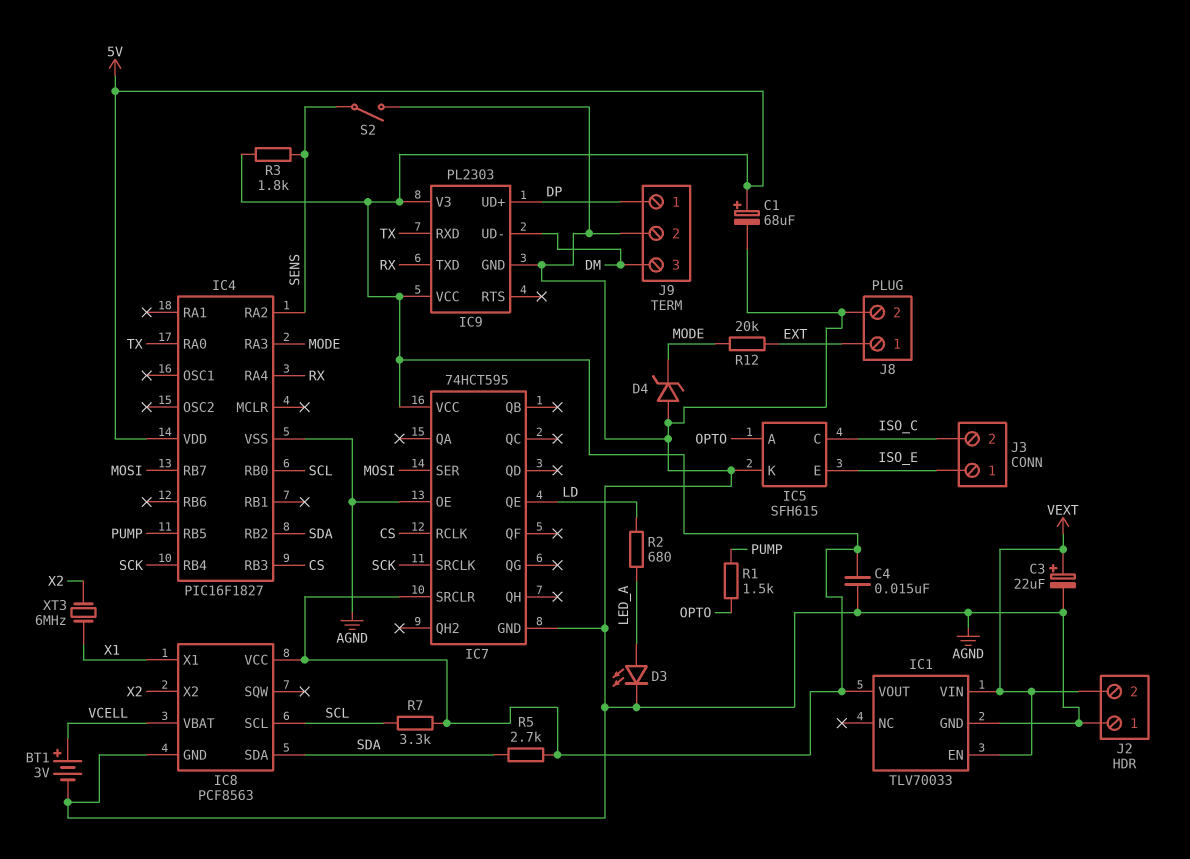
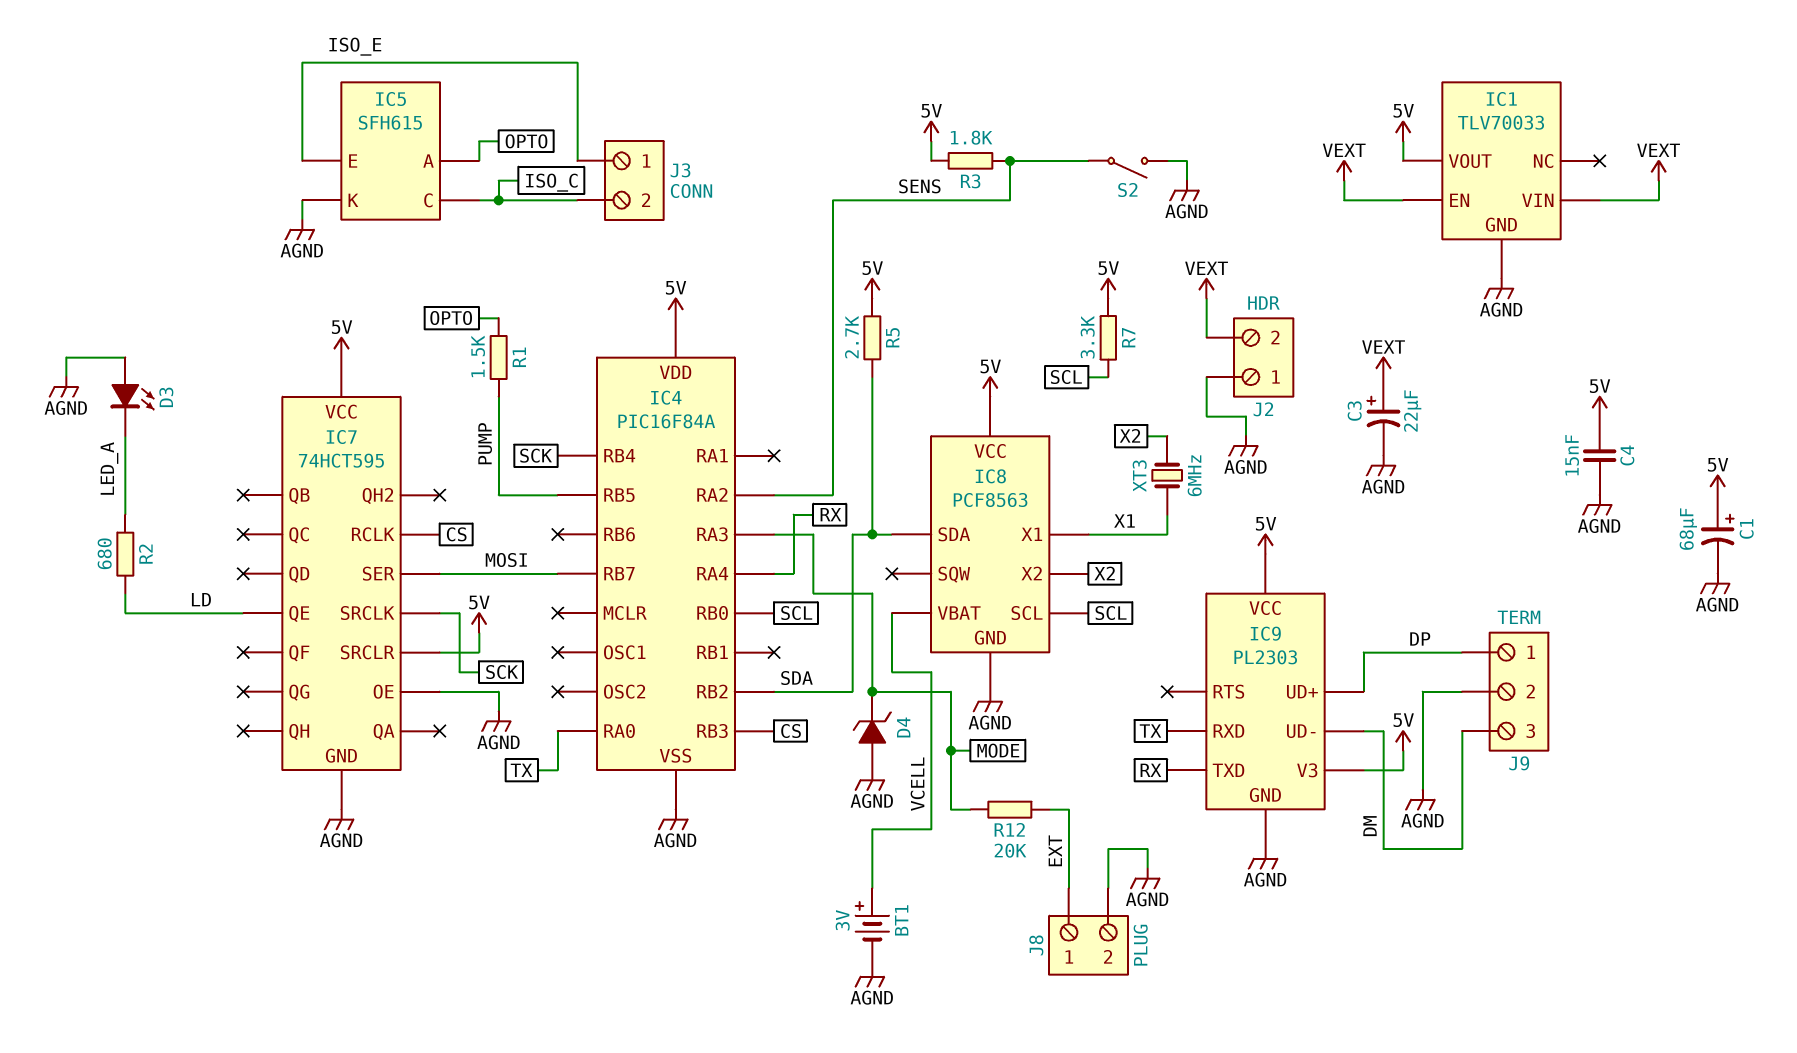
D3: LED (A LED_A, K AGND) -> LED (A AGND, K LED_A)
IC4: PIC16F1827 -> PIC16F84A

